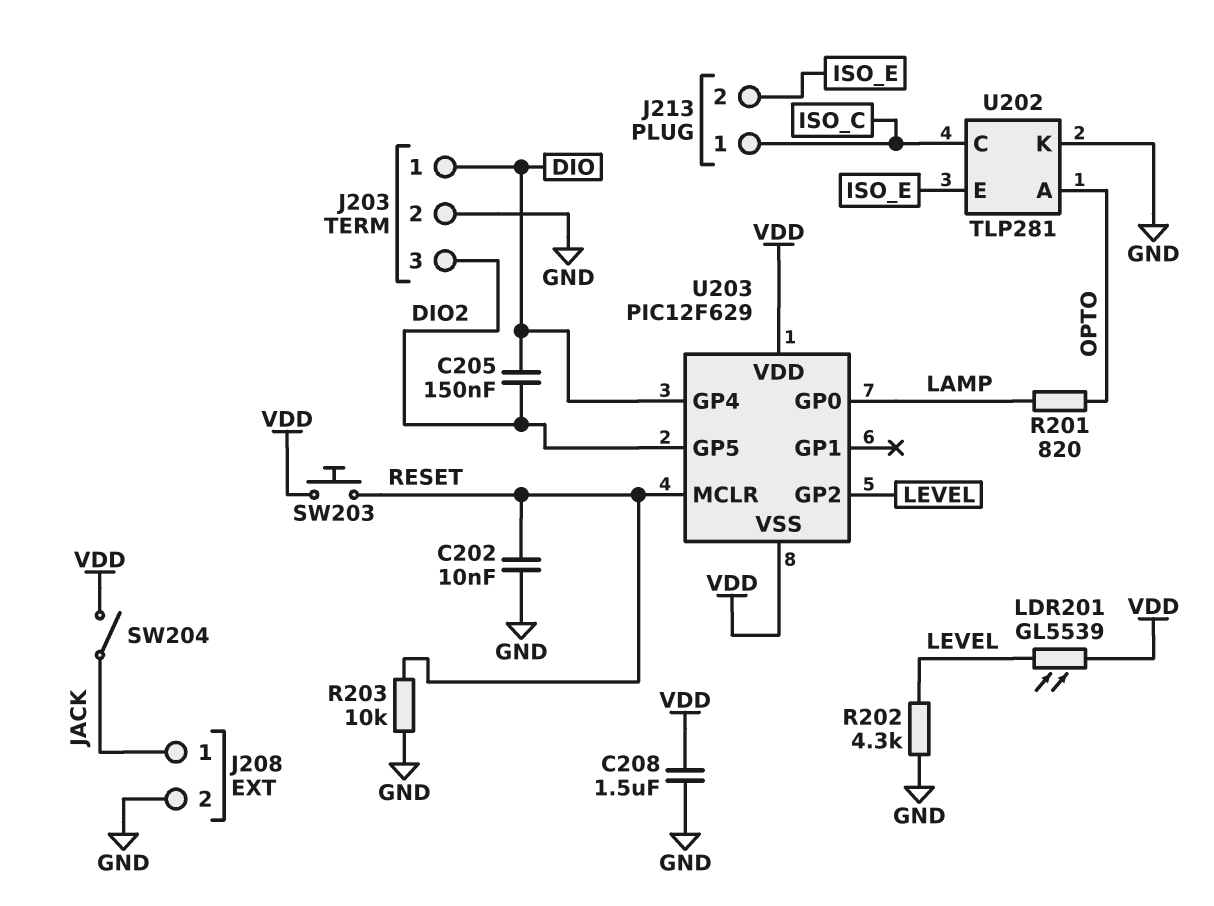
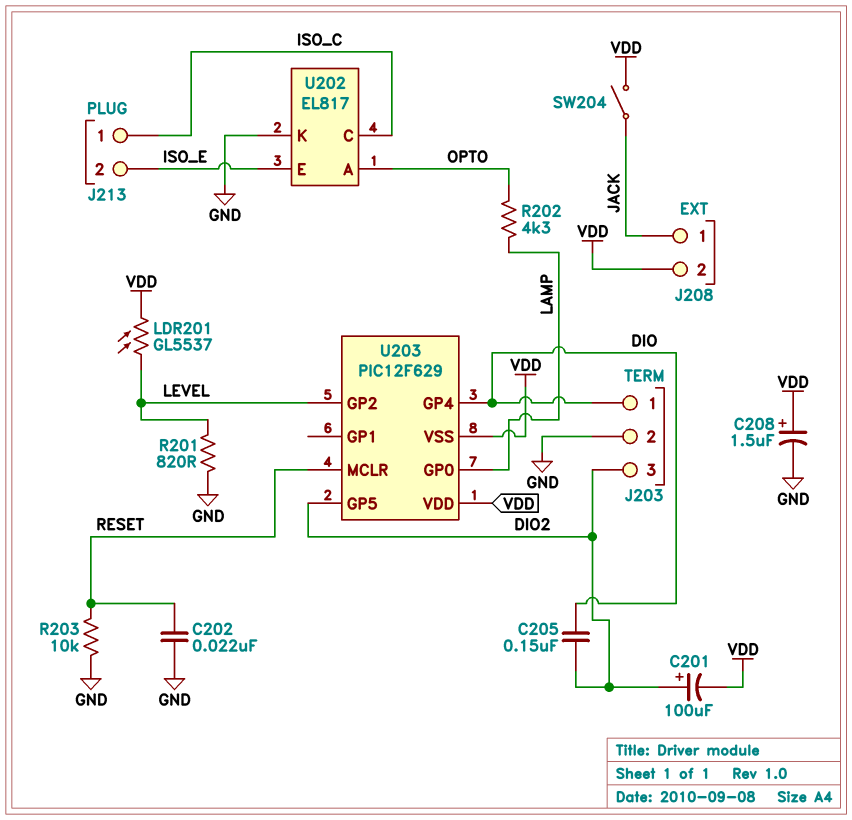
C201: none -> 100uF (plus DIO2, minus VDD)
C202: 10nF (GND, RESET) -> 22nF (GND, RESET)
C208: 1.5uF (GND, VDD) -> 1.5uF (plus VDD, minus GND)
J208 pin 2: GND -> VDD
LDR201: GL5539 (LEVEL, VDD) -> GL5537 (LEVEL, VDD)
R201: 820 (LAMP, OPTO) -> 820 (GND, LEVEL)
R202: 4.3k (GND, LEVEL) -> 4.3k (LAMP, OPTO)
SW203: button (RESET, VDD) -> none
U202: TLP281 -> EL817

